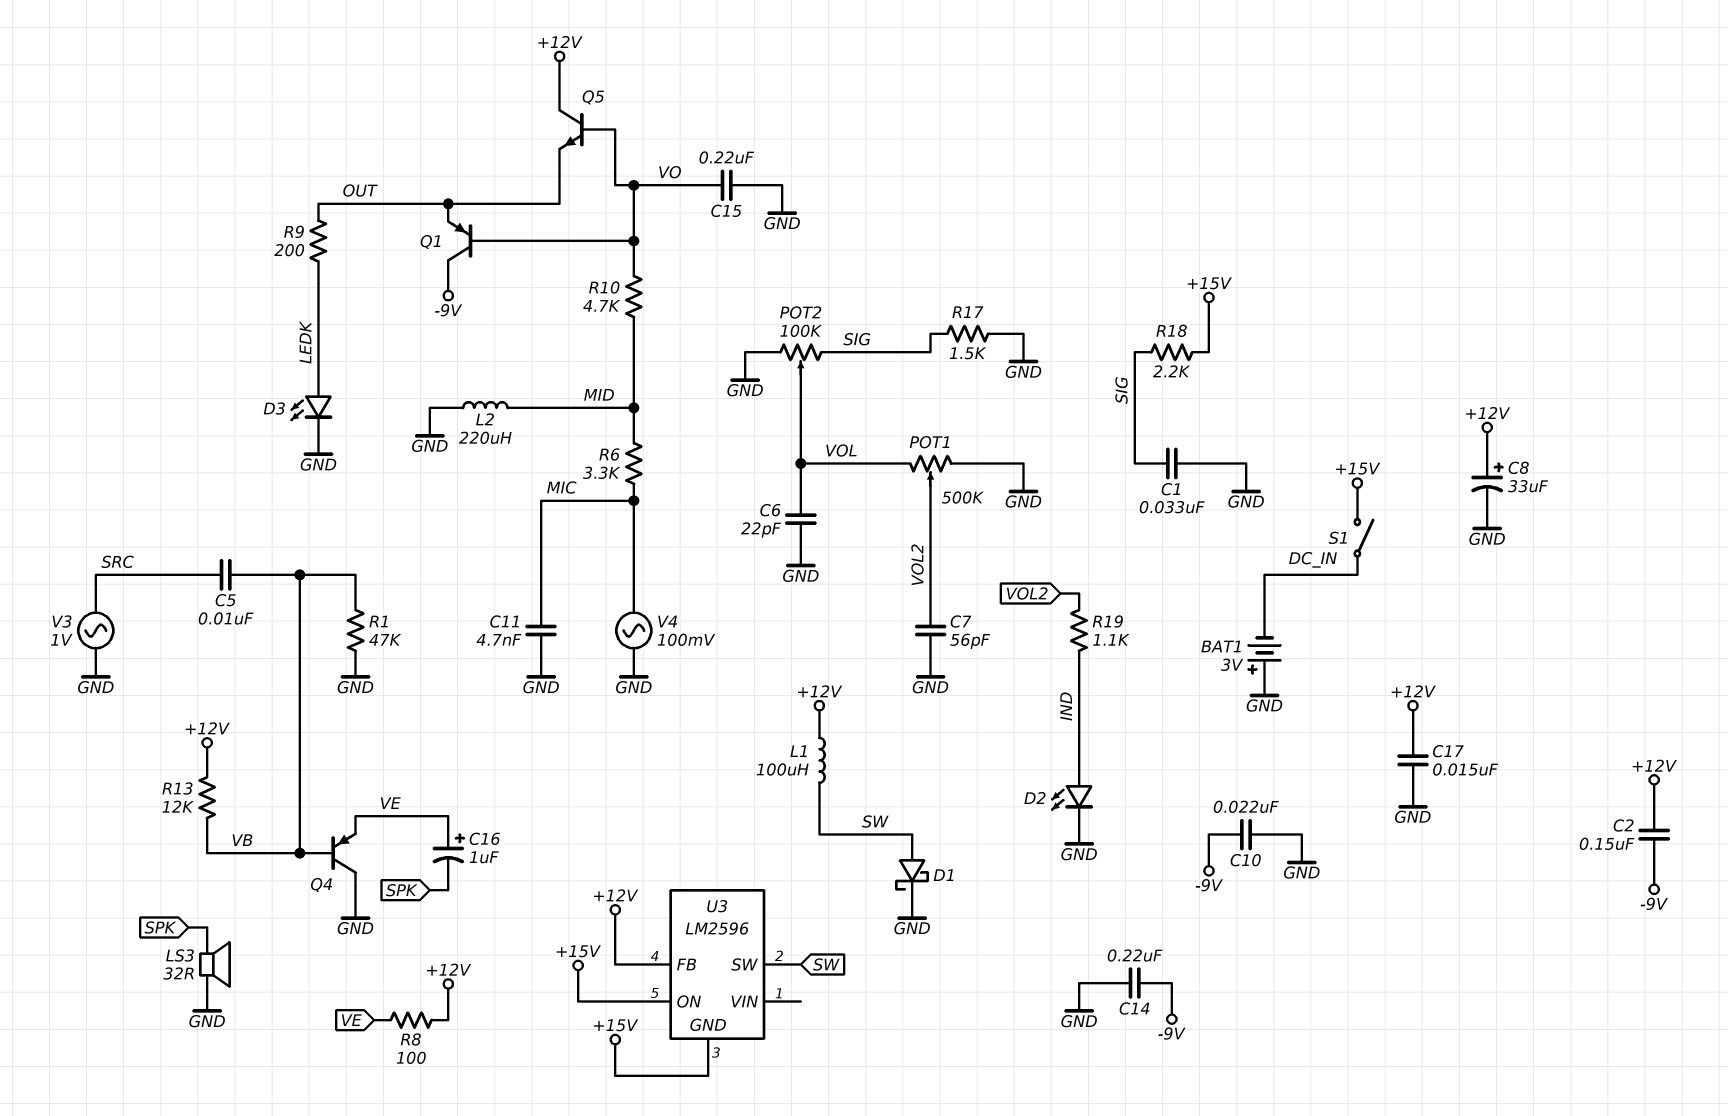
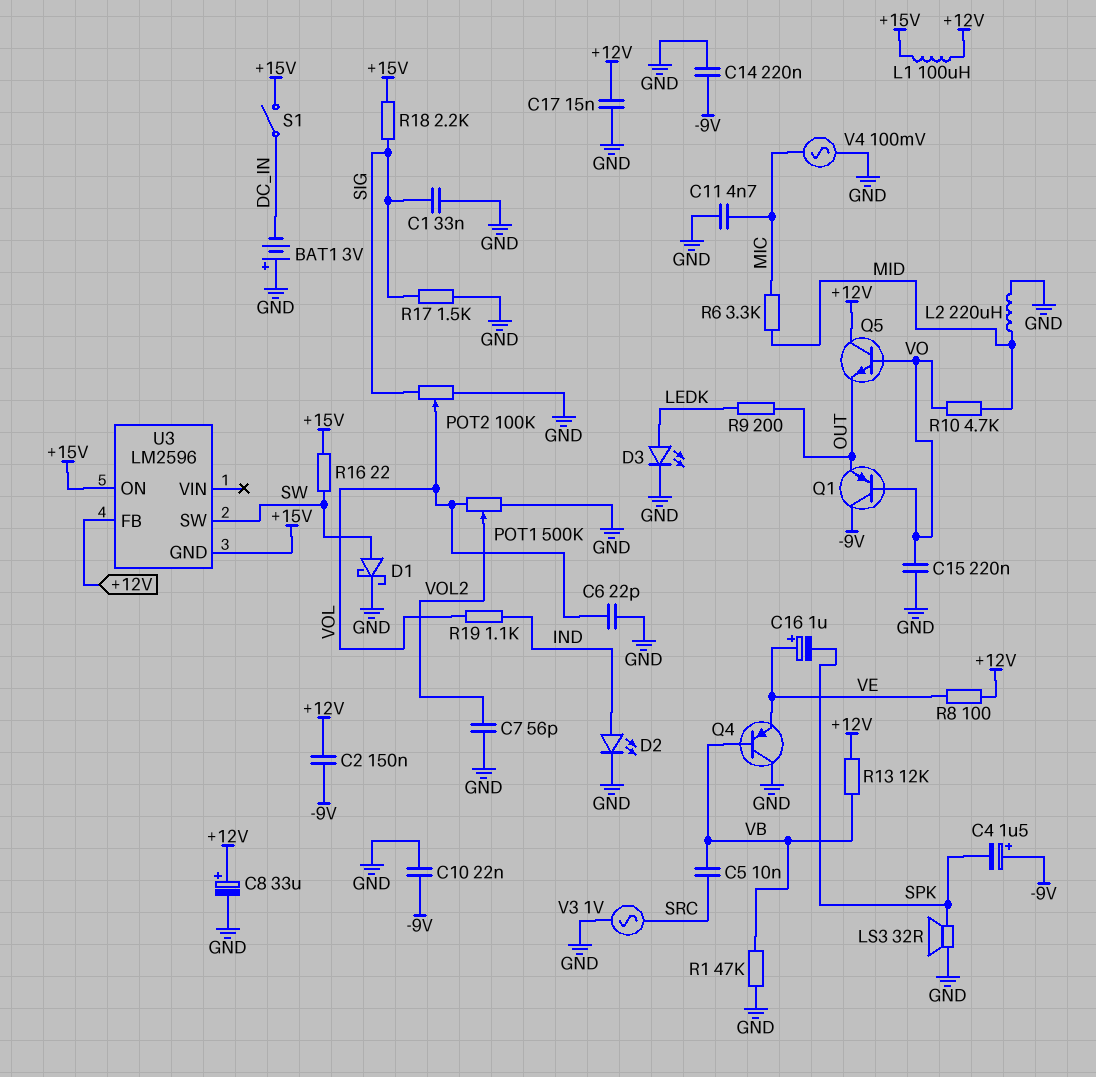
C4: none -> 1.5uF (plus -9V, minus SPK)
L1: 100uH (+12V, SW) -> 100uH (+12V, +15V)
R16: none -> 22 (+15V, SW)
R19: 1.1k (IND, VOL2) -> 1.1k (IND, VOL)

